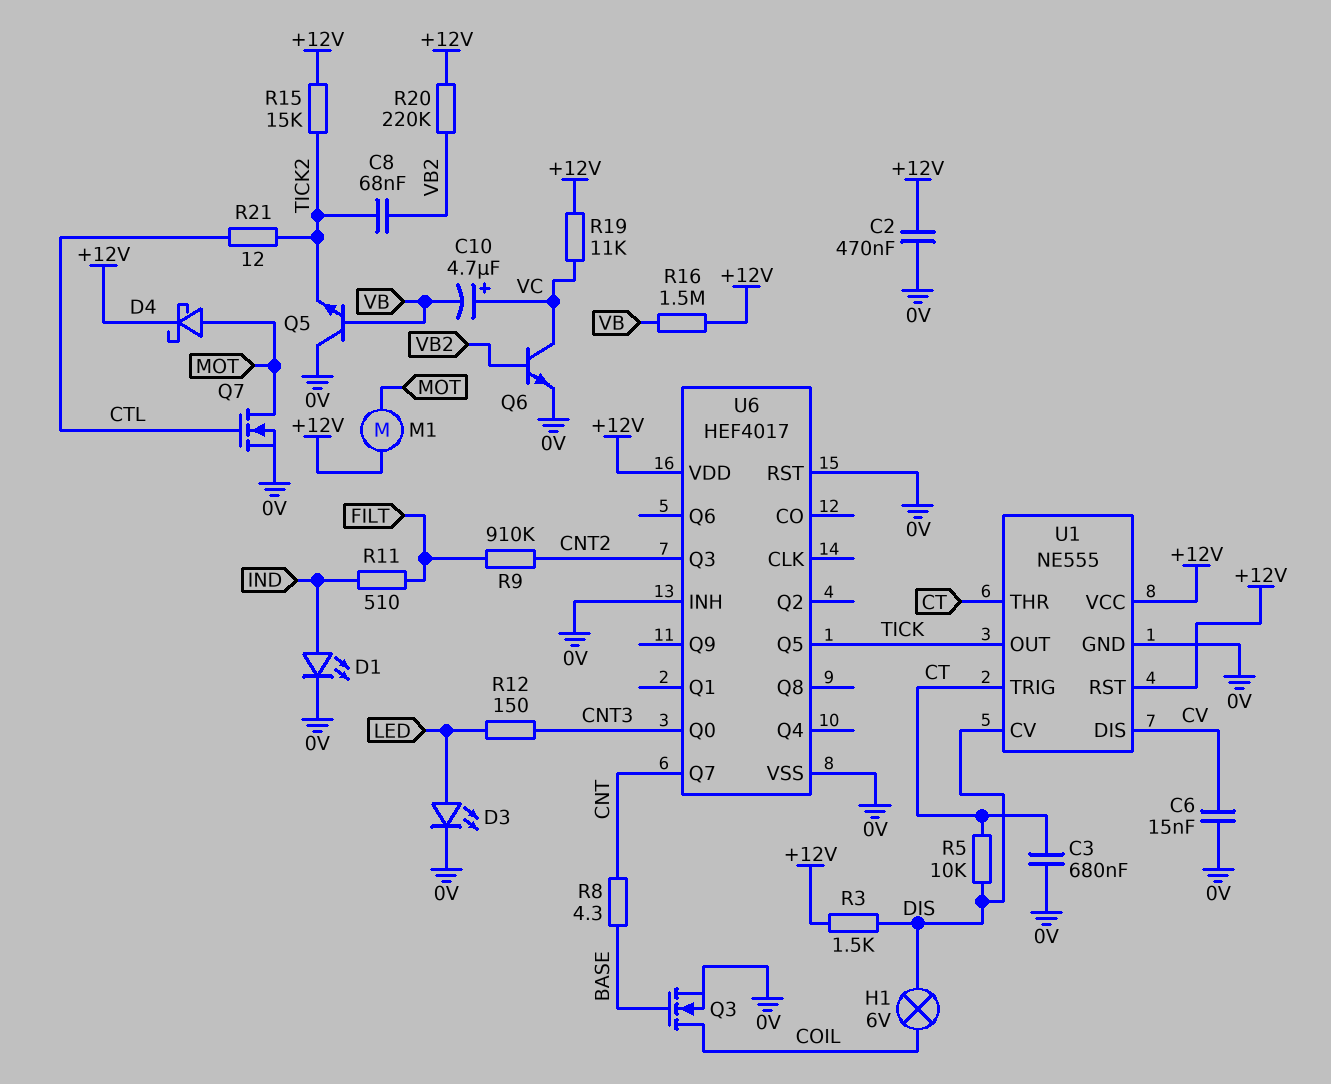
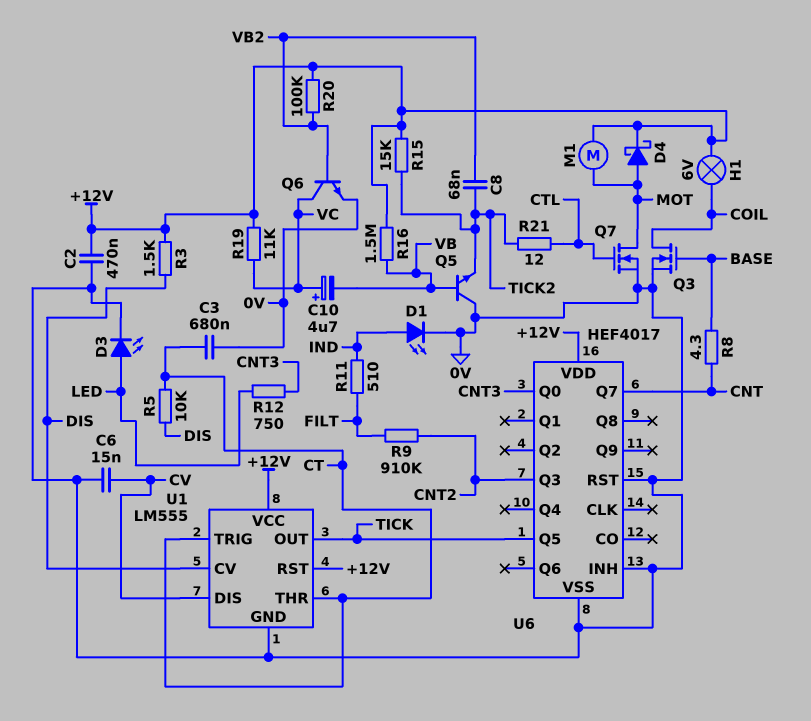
H1: lamp 6V (COIL, DIS) -> lamp 6V (+12V, COIL)
R12: 150 (CNT3, LED) -> 750 (CNT3, LED)
R20: 220k (+12V, VB2) -> 100k (+12V, VB2)
U1: NE555 -> LM555

